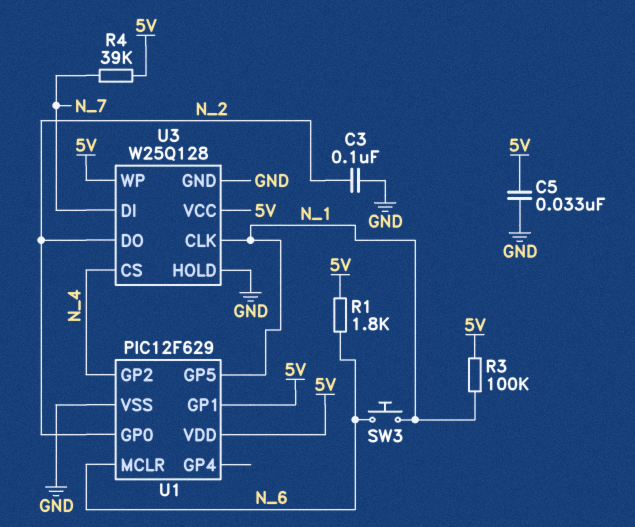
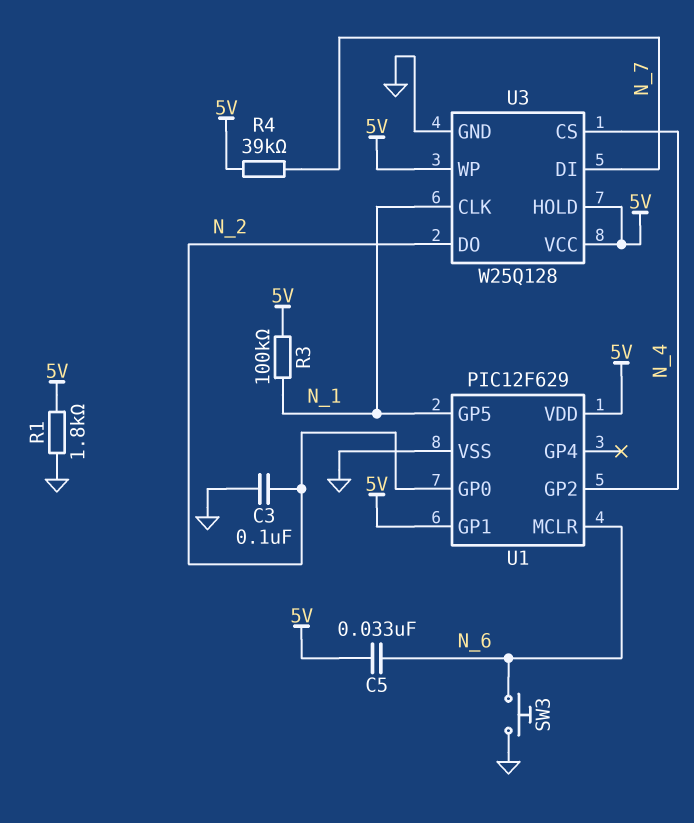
C5: 33nF (5V, GND) -> 33nF (5V, N_6)
R1: 1.8k (5V, N_6) -> 1.8k (5V, GND)
SW3: button (N_1, N_6) -> button (GND, N_6)
U3 pin HOLD: GND -> 5V

